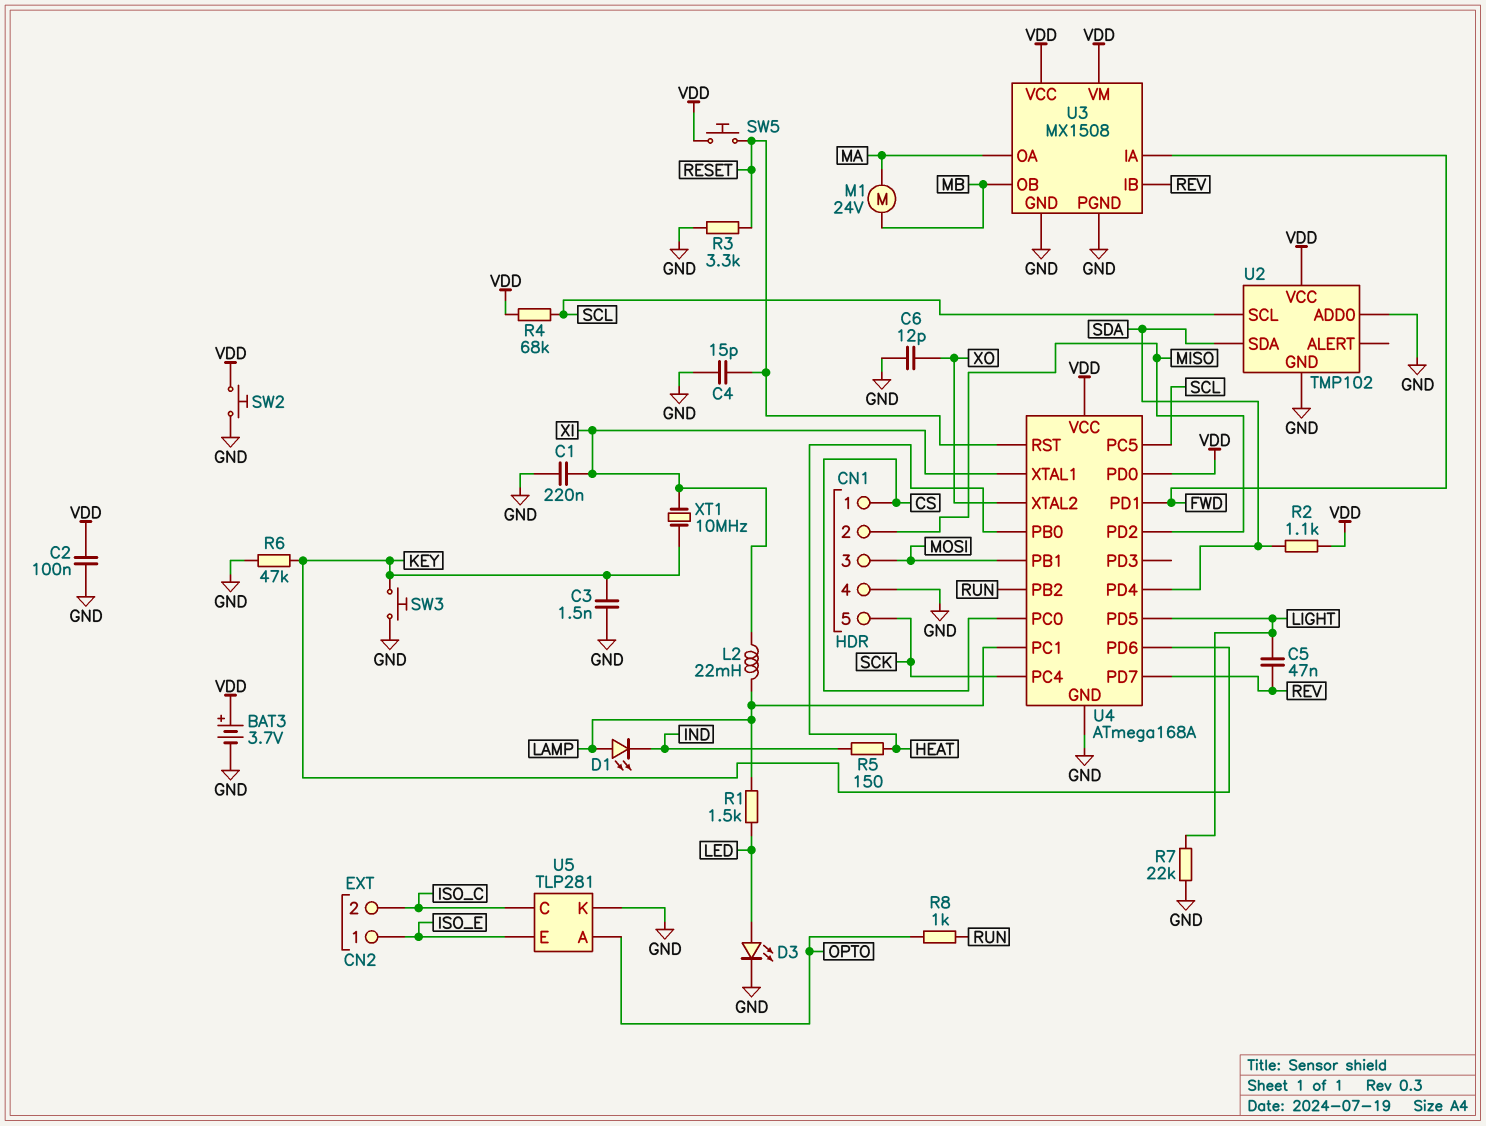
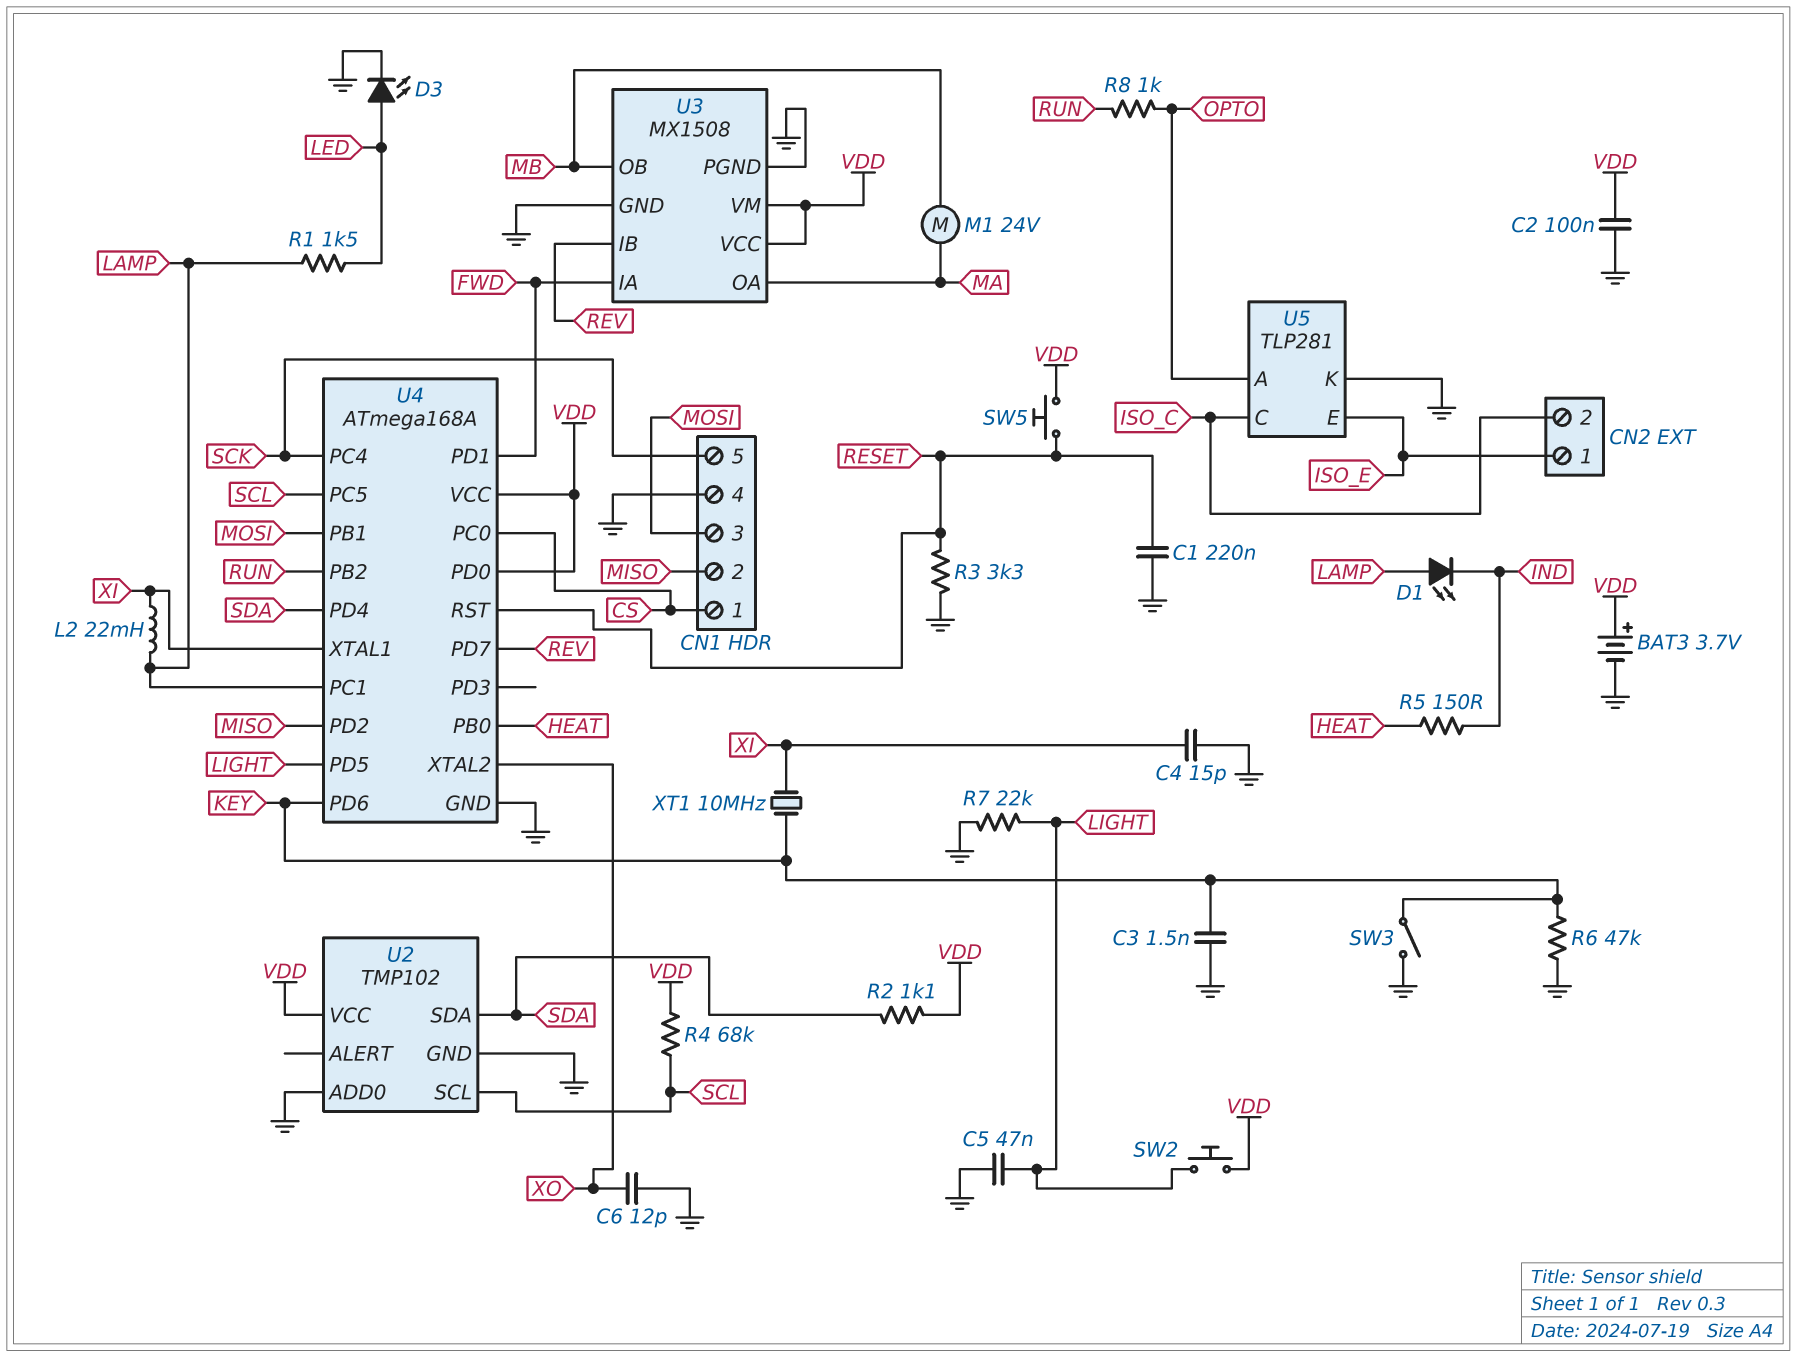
C1: 220nF (GND, XI) -> 220nF (GND, RESET)
C4: 15pF (GND, RESET) -> 15pF (GND, XI)
C5: 47nF (LIGHT, REV) -> 47nF (GND, LIGHT)
SW2: button (GND, VDD) -> button (LIGHT, VDD)
SW3: button (GND, KEY) -> switch (GND, KEY)

